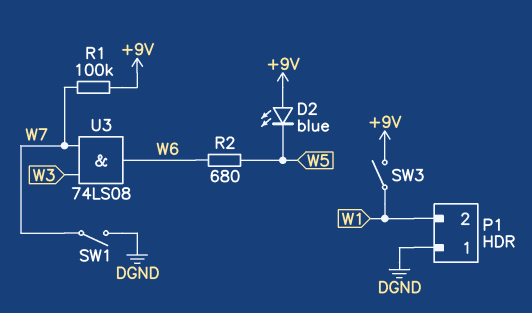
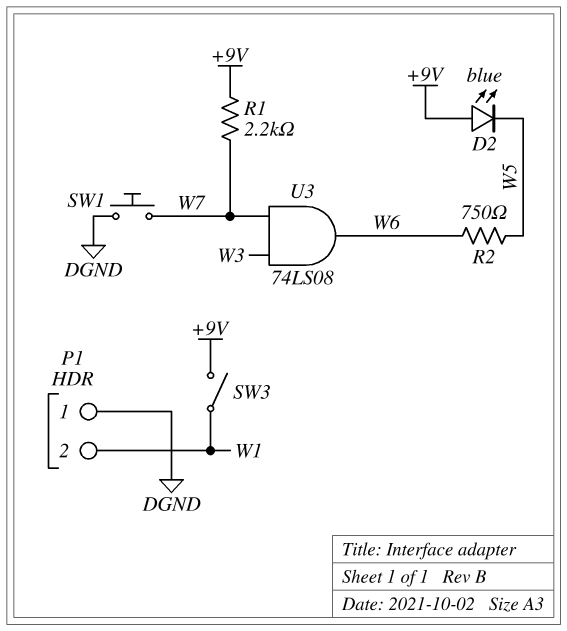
R1: 100k (+9V, W7) -> 2.2k (+9V, W7)
R2: 680 (W5, W6) -> 750 (W5, W6)
SW1: switch (DGND, W7) -> button (DGND, W7)

